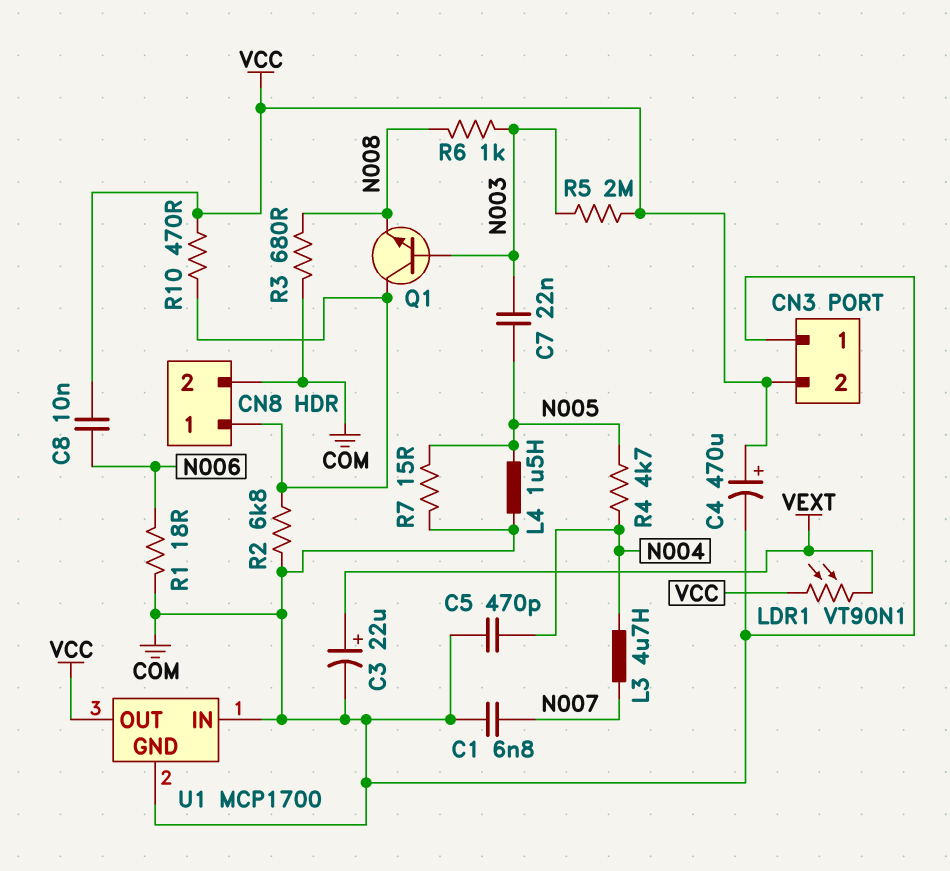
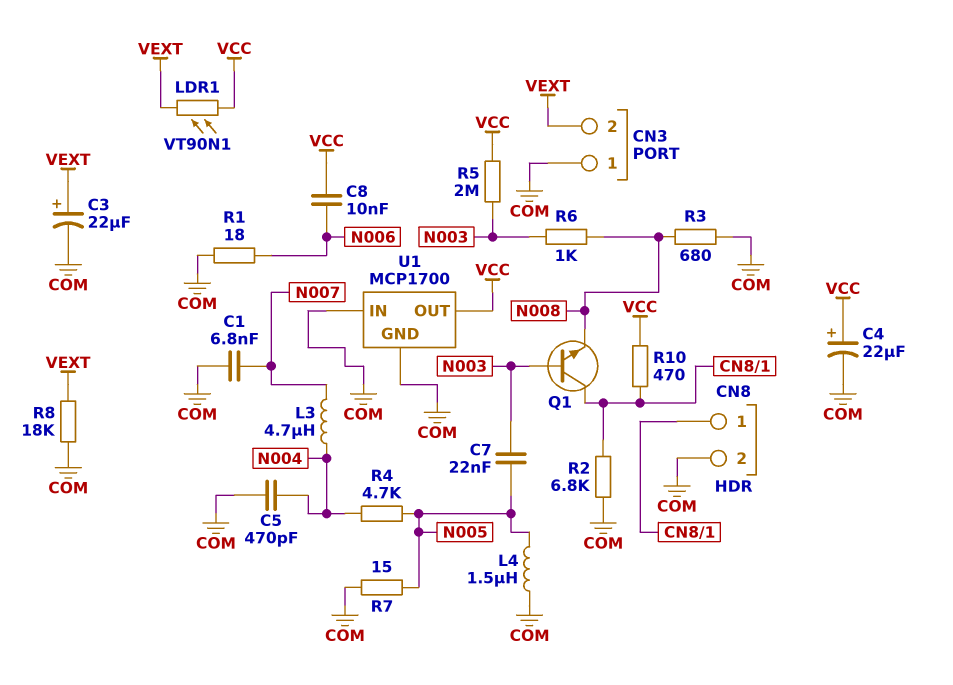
C4: 470uF (plus VCC, minus COM) -> 22uF (plus VCC, minus COM)
CN3 pin 2: VCC -> VEXT
R8: none -> 18k (COM, VEXT)

